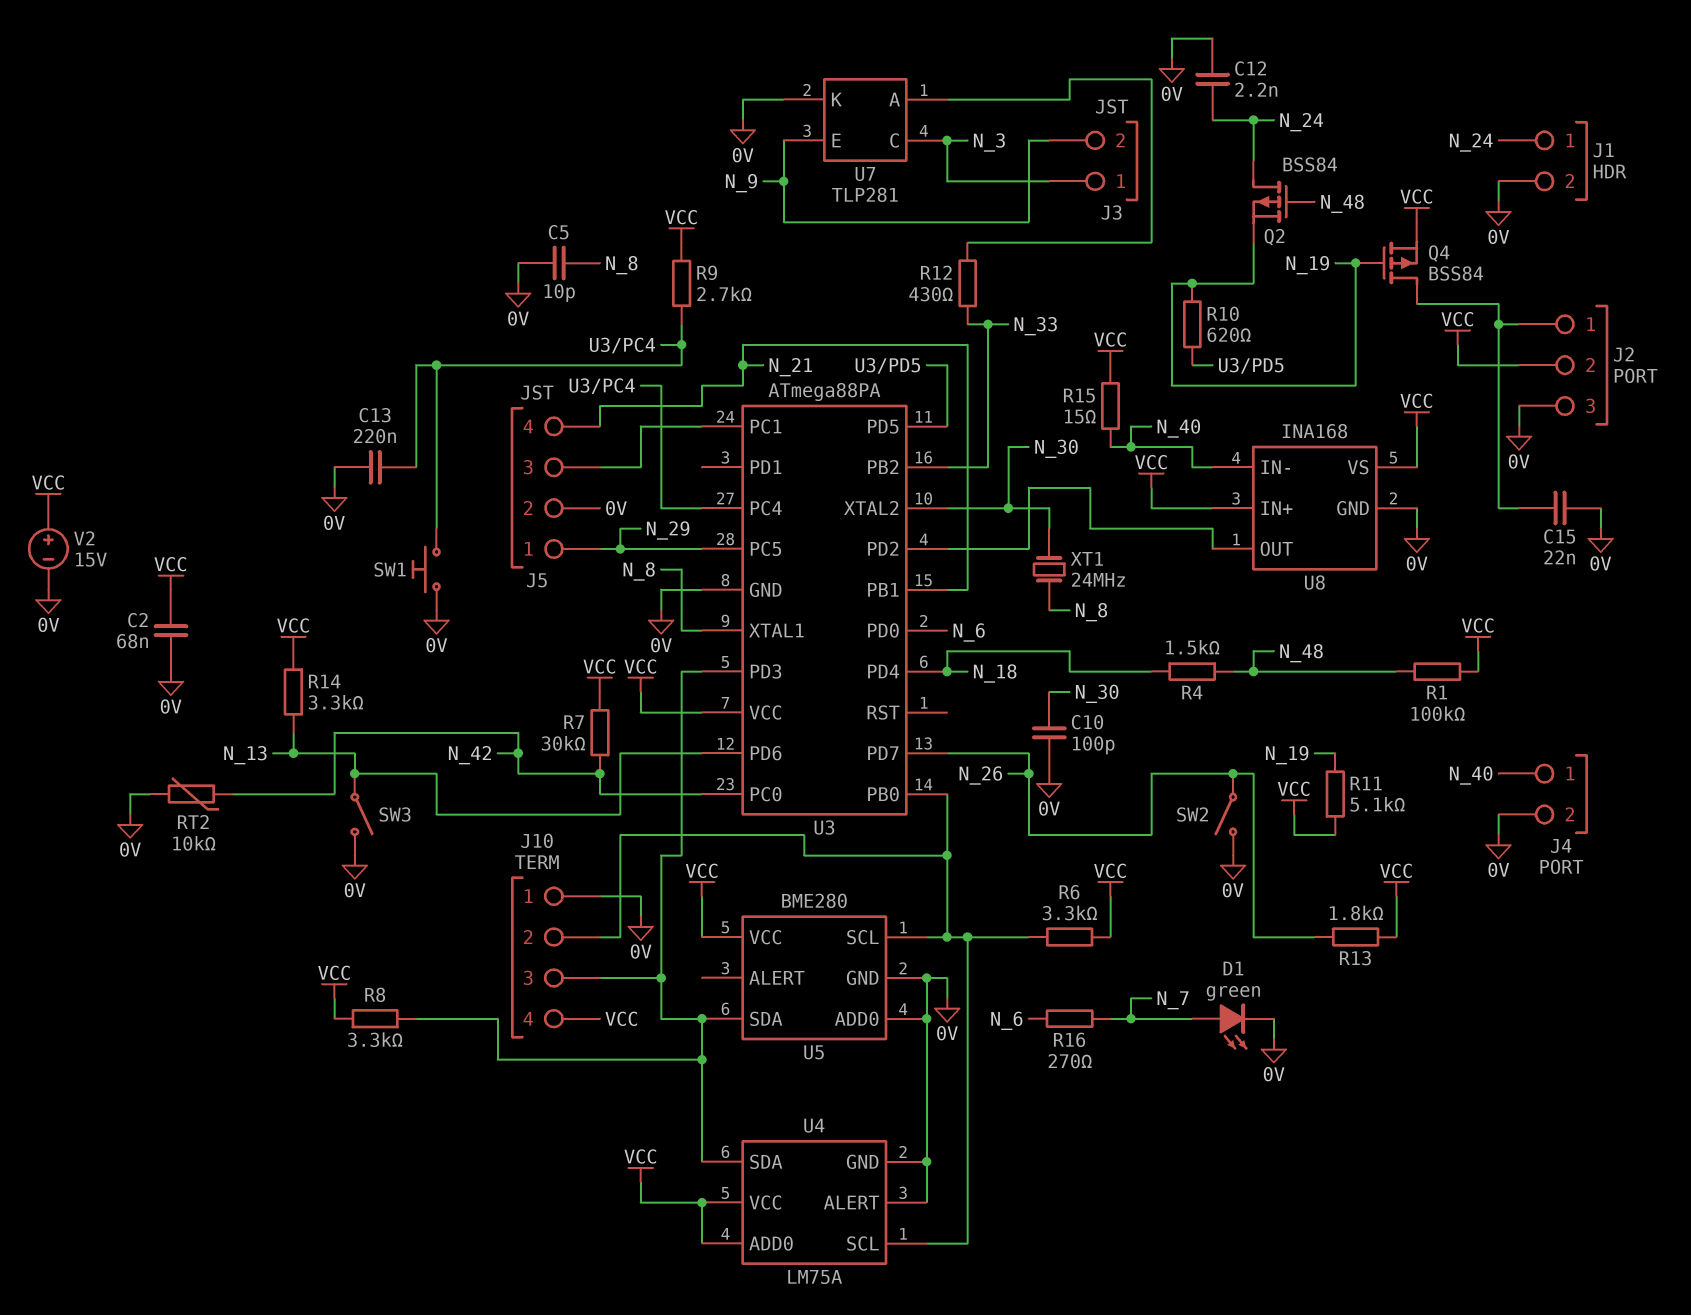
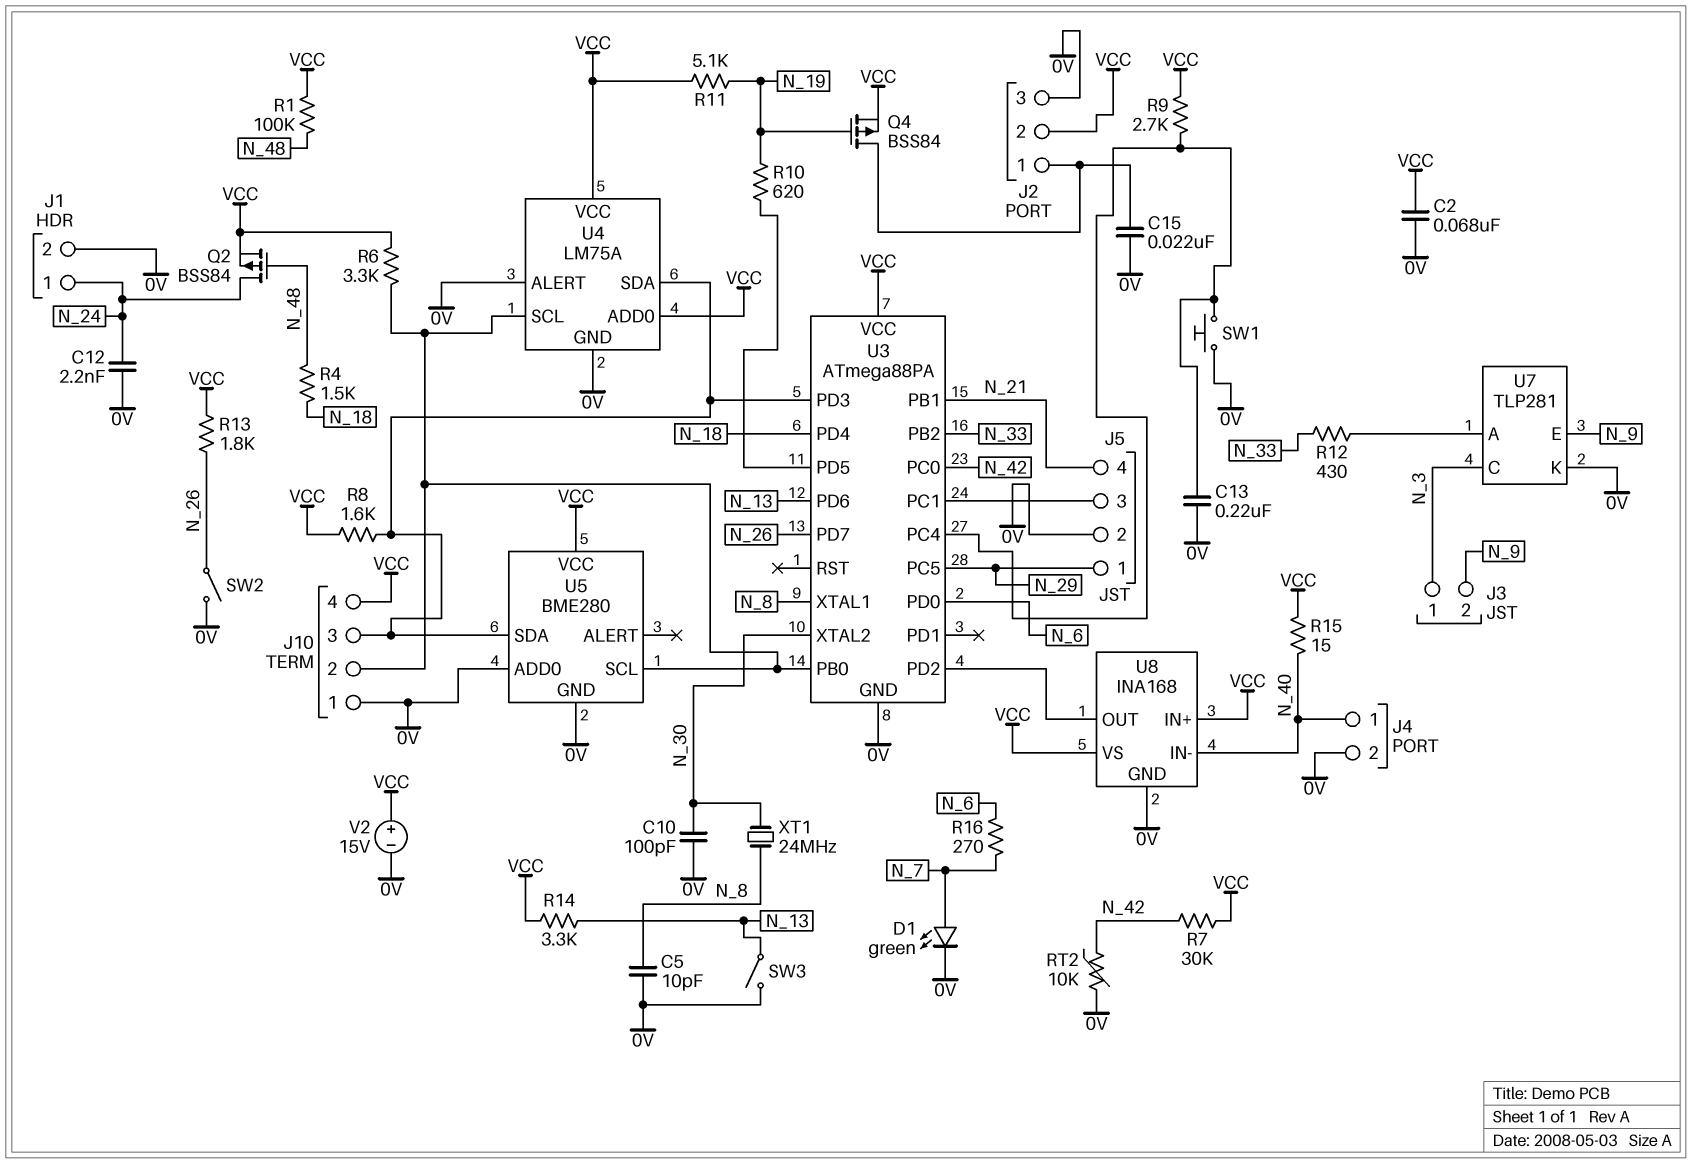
Q2: PMOS BSS84 (G N_48, D N_24, S N_19) -> PMOS BSS84 (G N_48, D N_24, S VCC)
R8: 3.3k (J10/3, VCC) -> 1.6k (J10/3, VCC)

